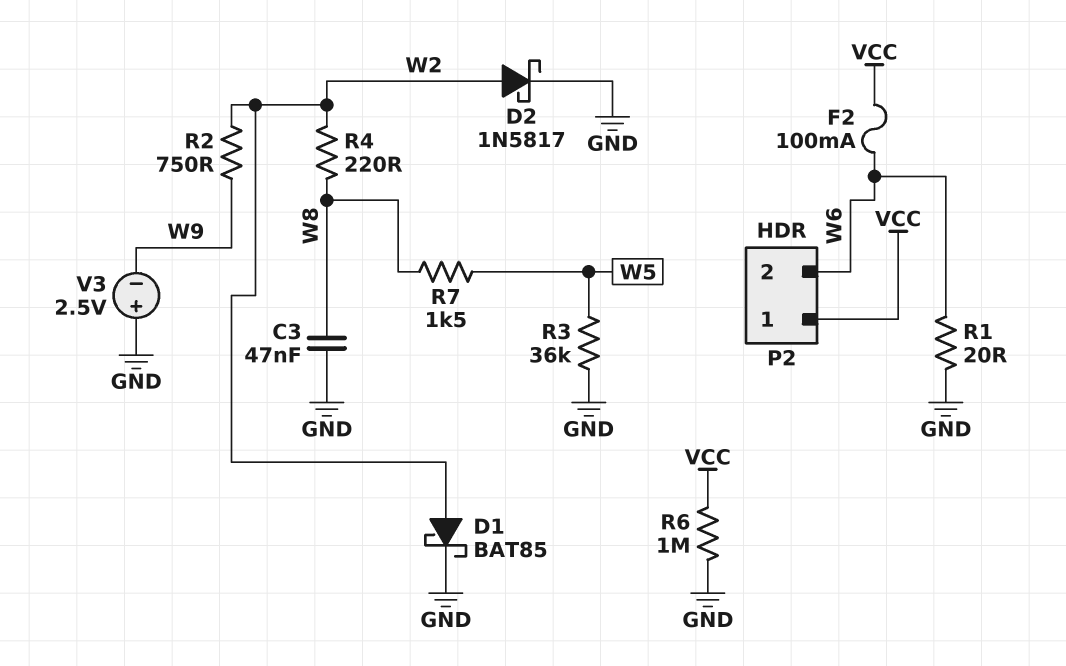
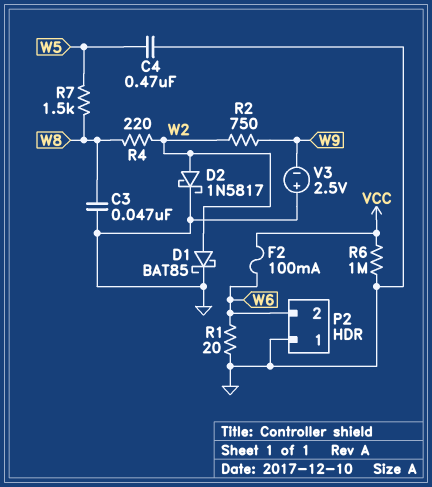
C4: none -> 470nF (GND, W5)
P2 pin 1: VCC -> GND
R3: 36k (GND, W5) -> none

